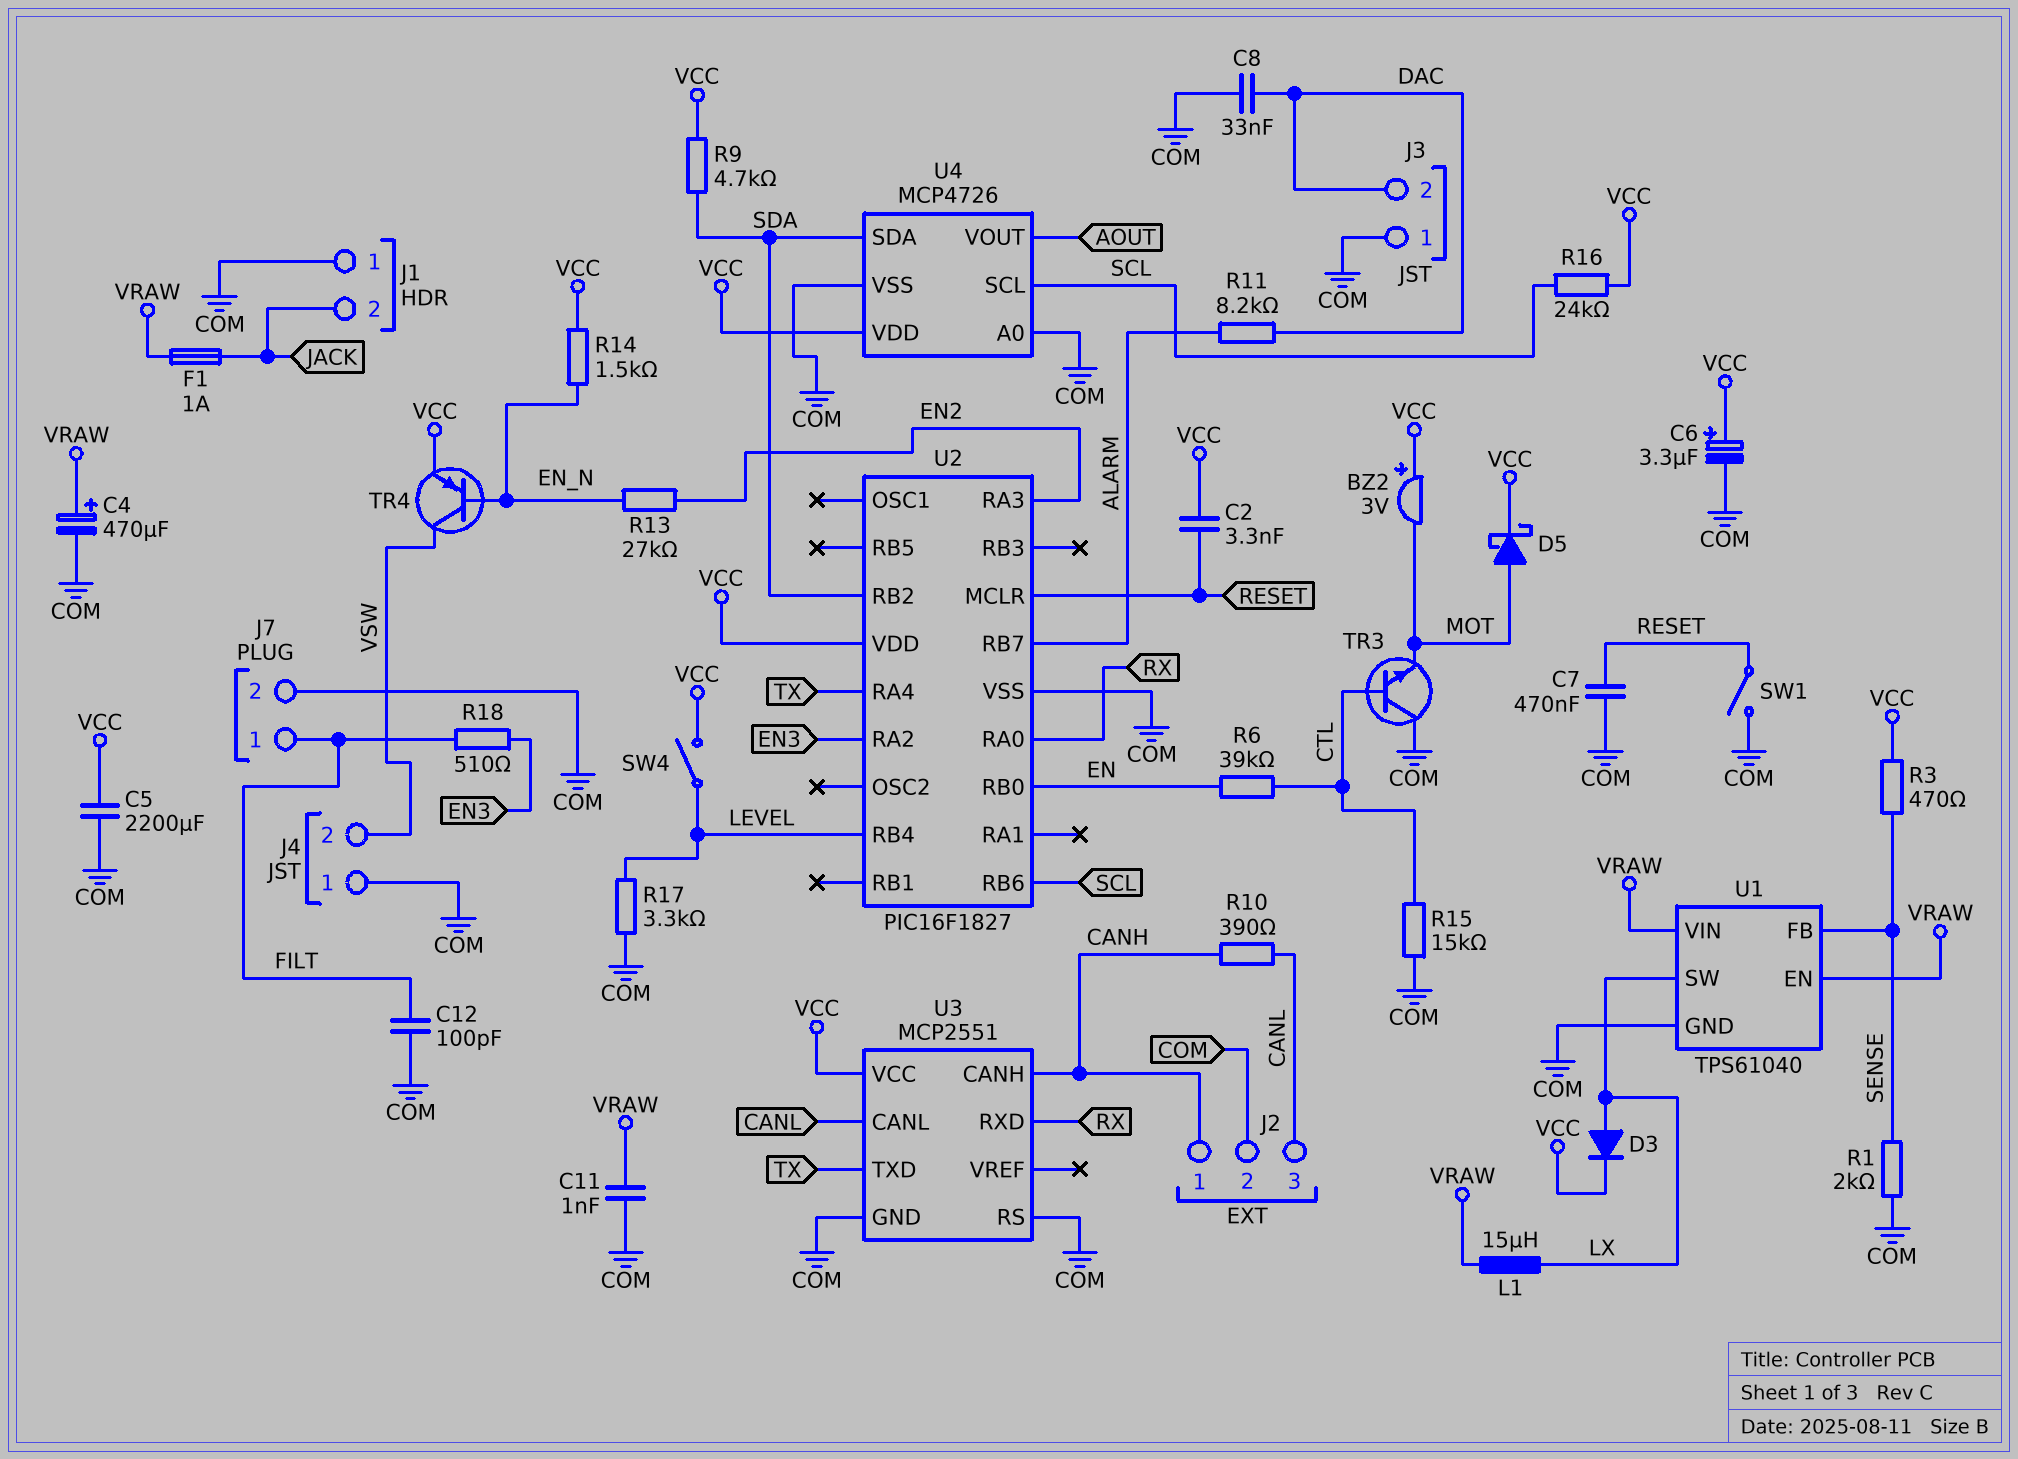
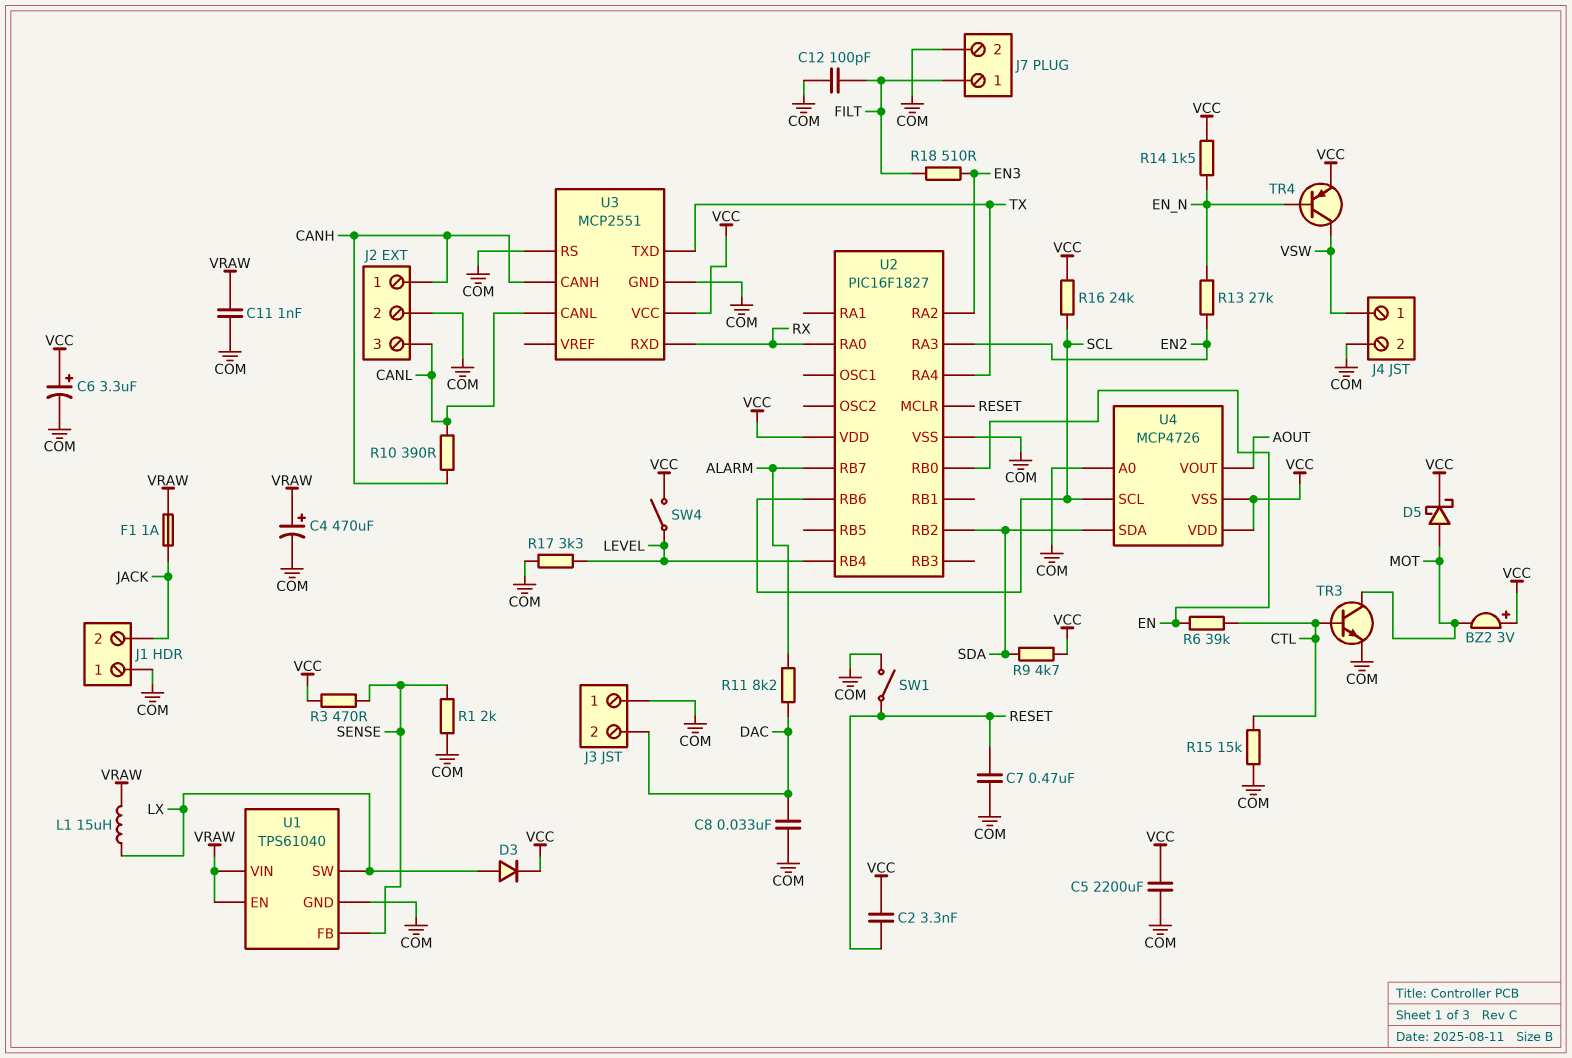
J4 pin 1: COM -> VSW
J4 pin 2: VSW -> COM
TR3: NPN (B CTL, C COM, E MOT) -> NPN (B CTL, C MOT, E COM)
U4 pin VSS: COM -> VCC

